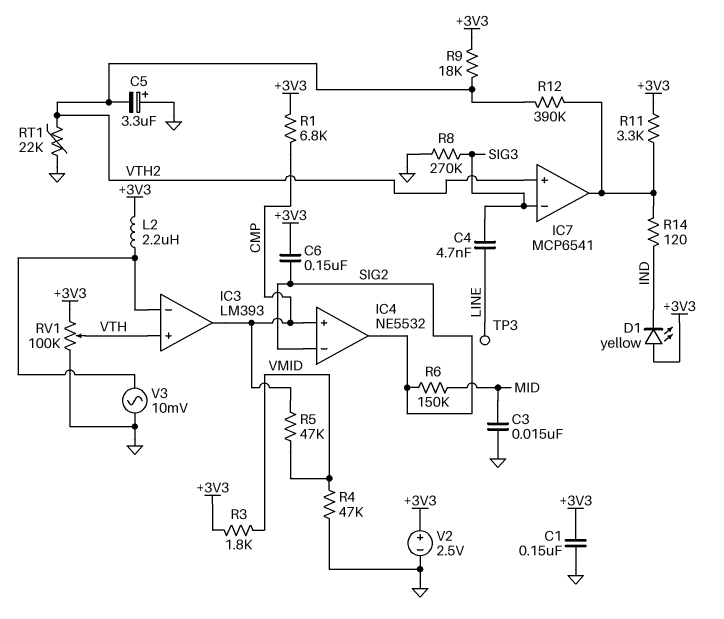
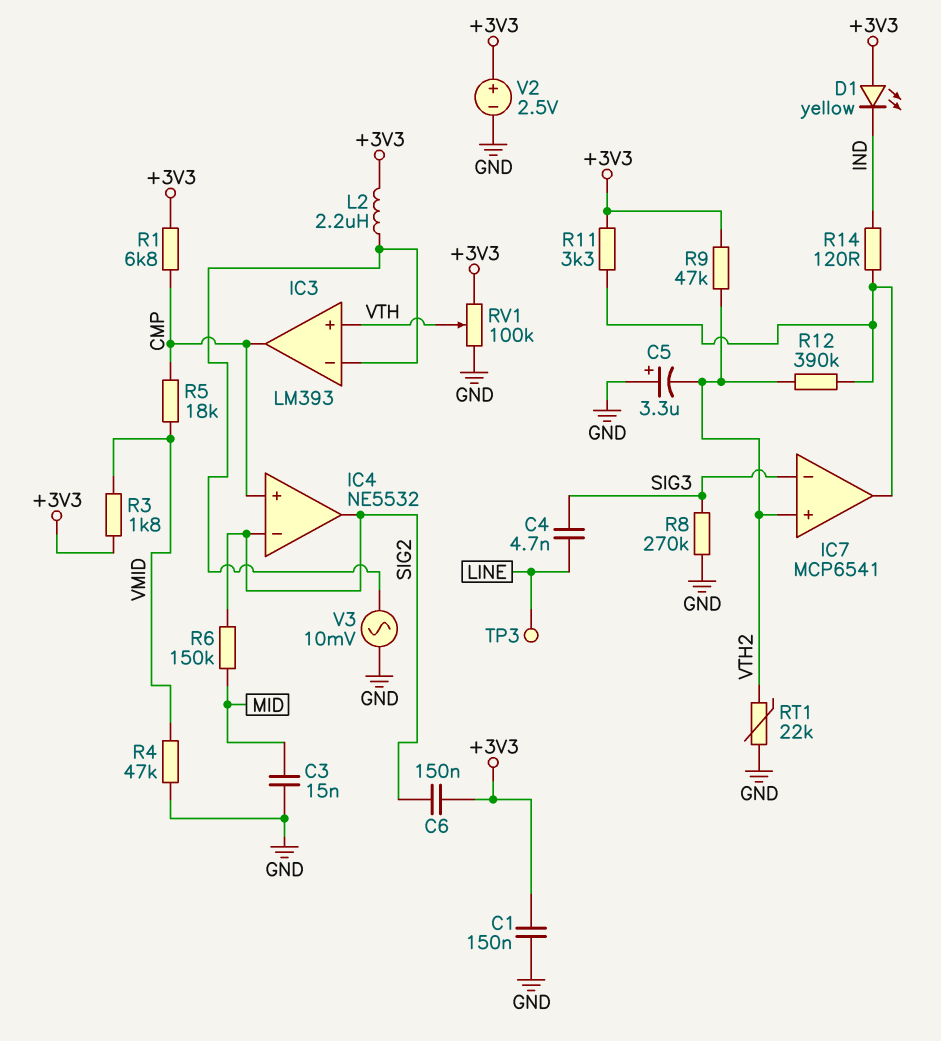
R5: 47k (CMP, VMID) -> 18k (CMP, VMID)
R9: 18k (+3V3, VTH2) -> 47k (+3V3, VTH2)

